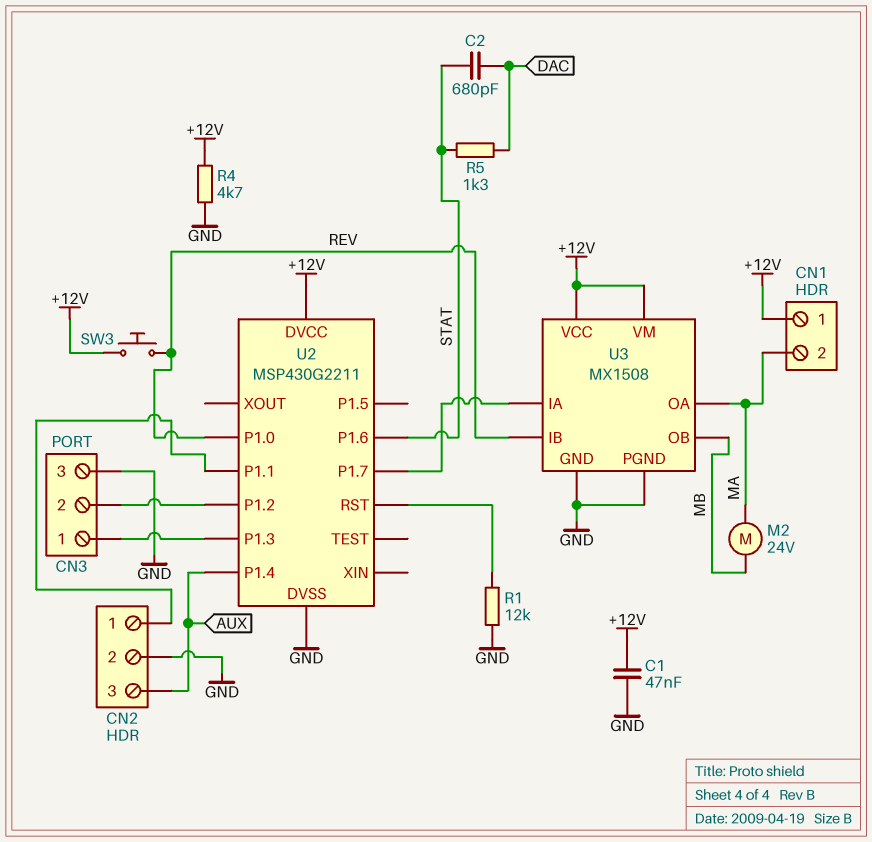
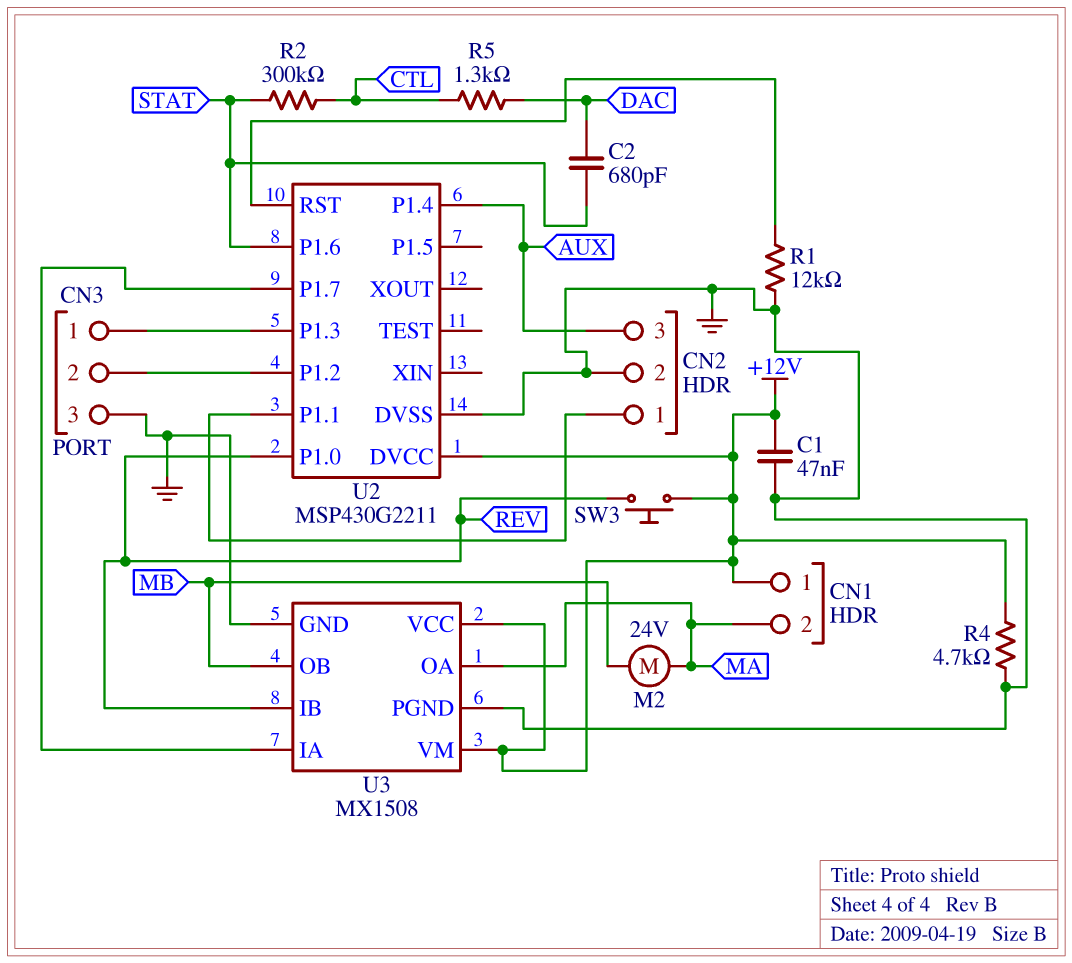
R2: none -> 300k (CTL, STAT)
R5: 1.3k (DAC, STAT) -> 1.3k (CTL, DAC)

